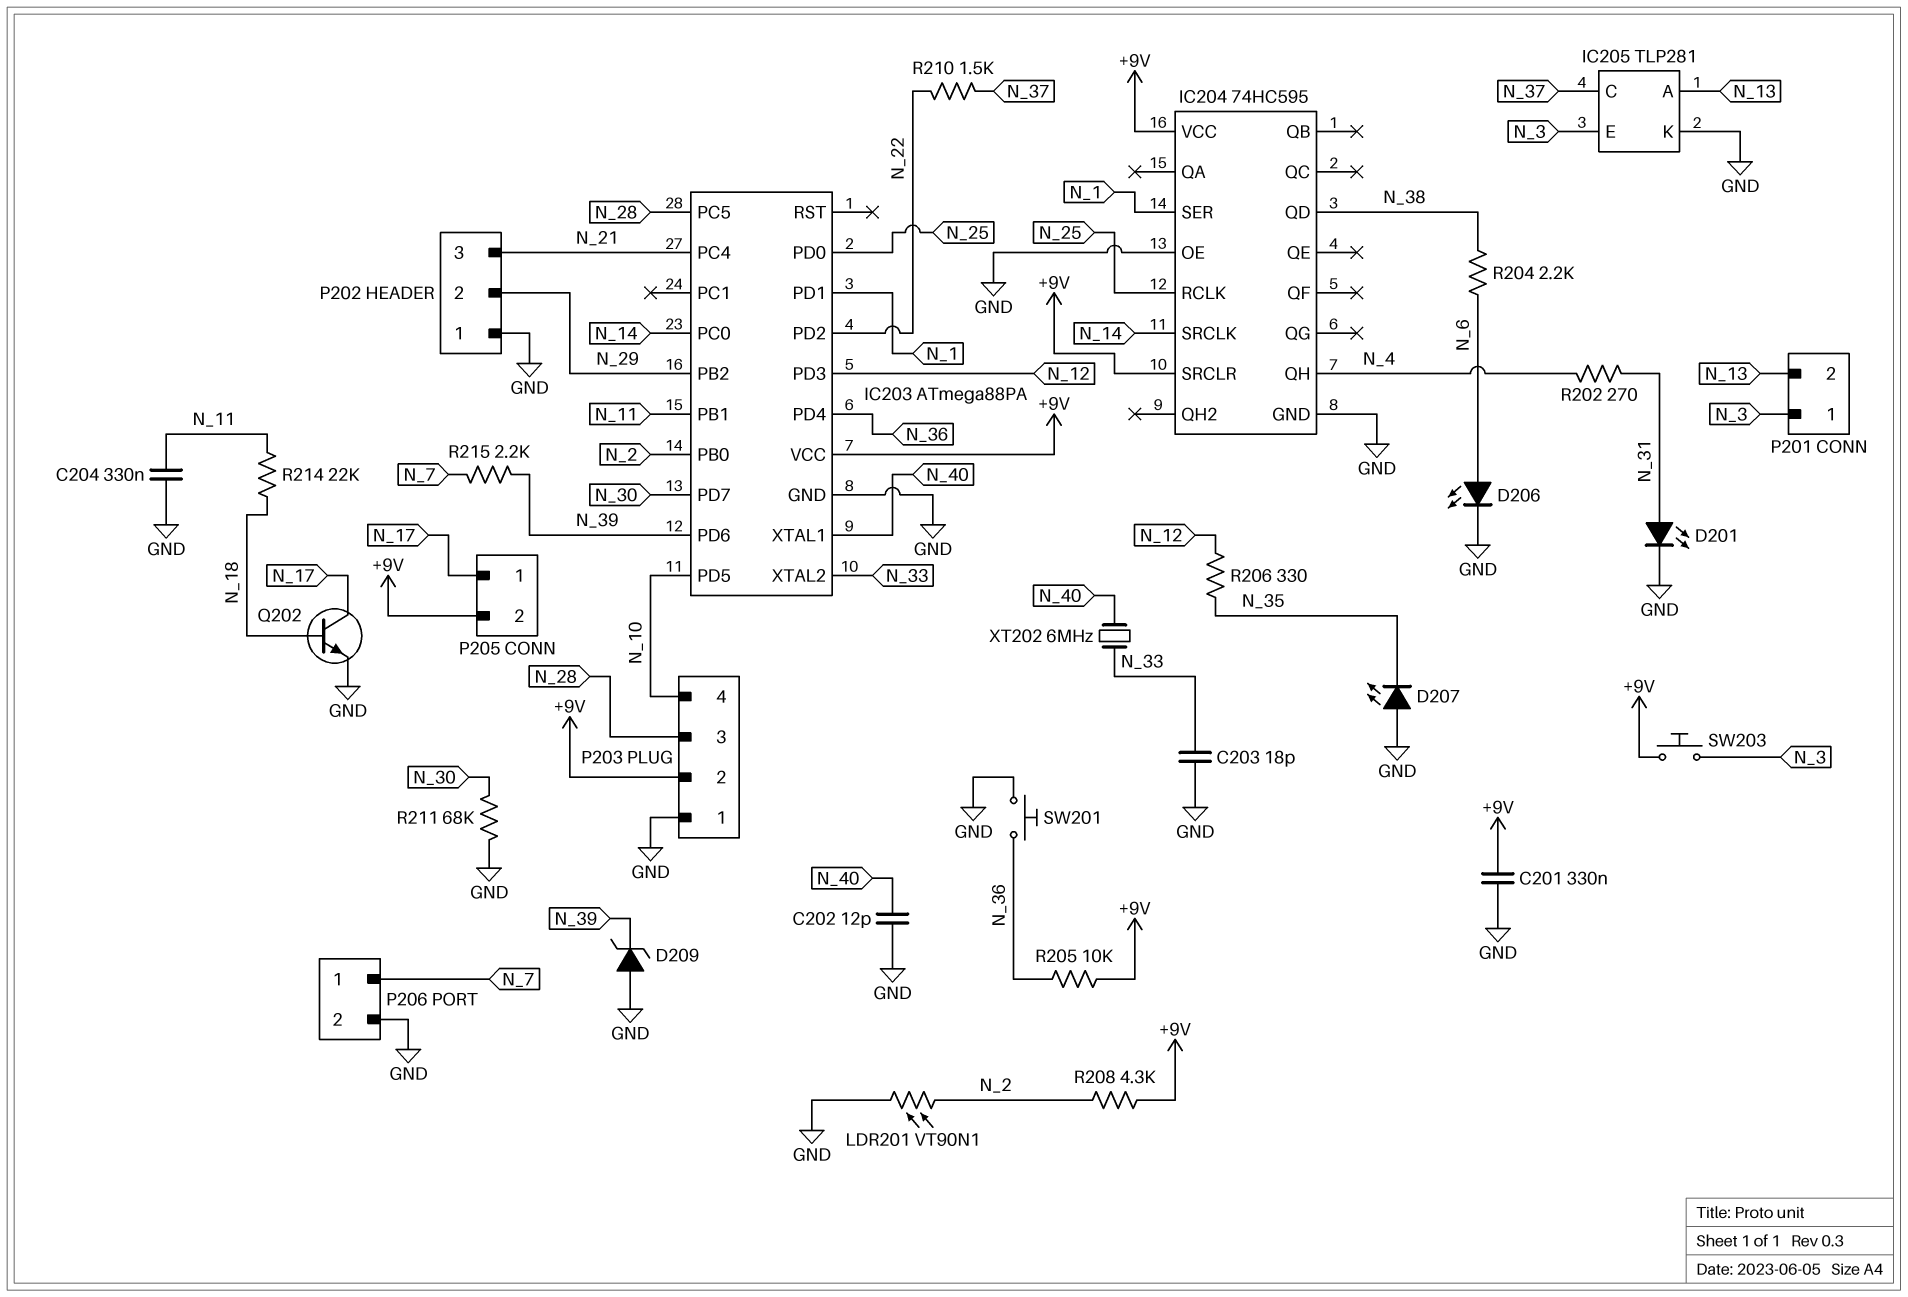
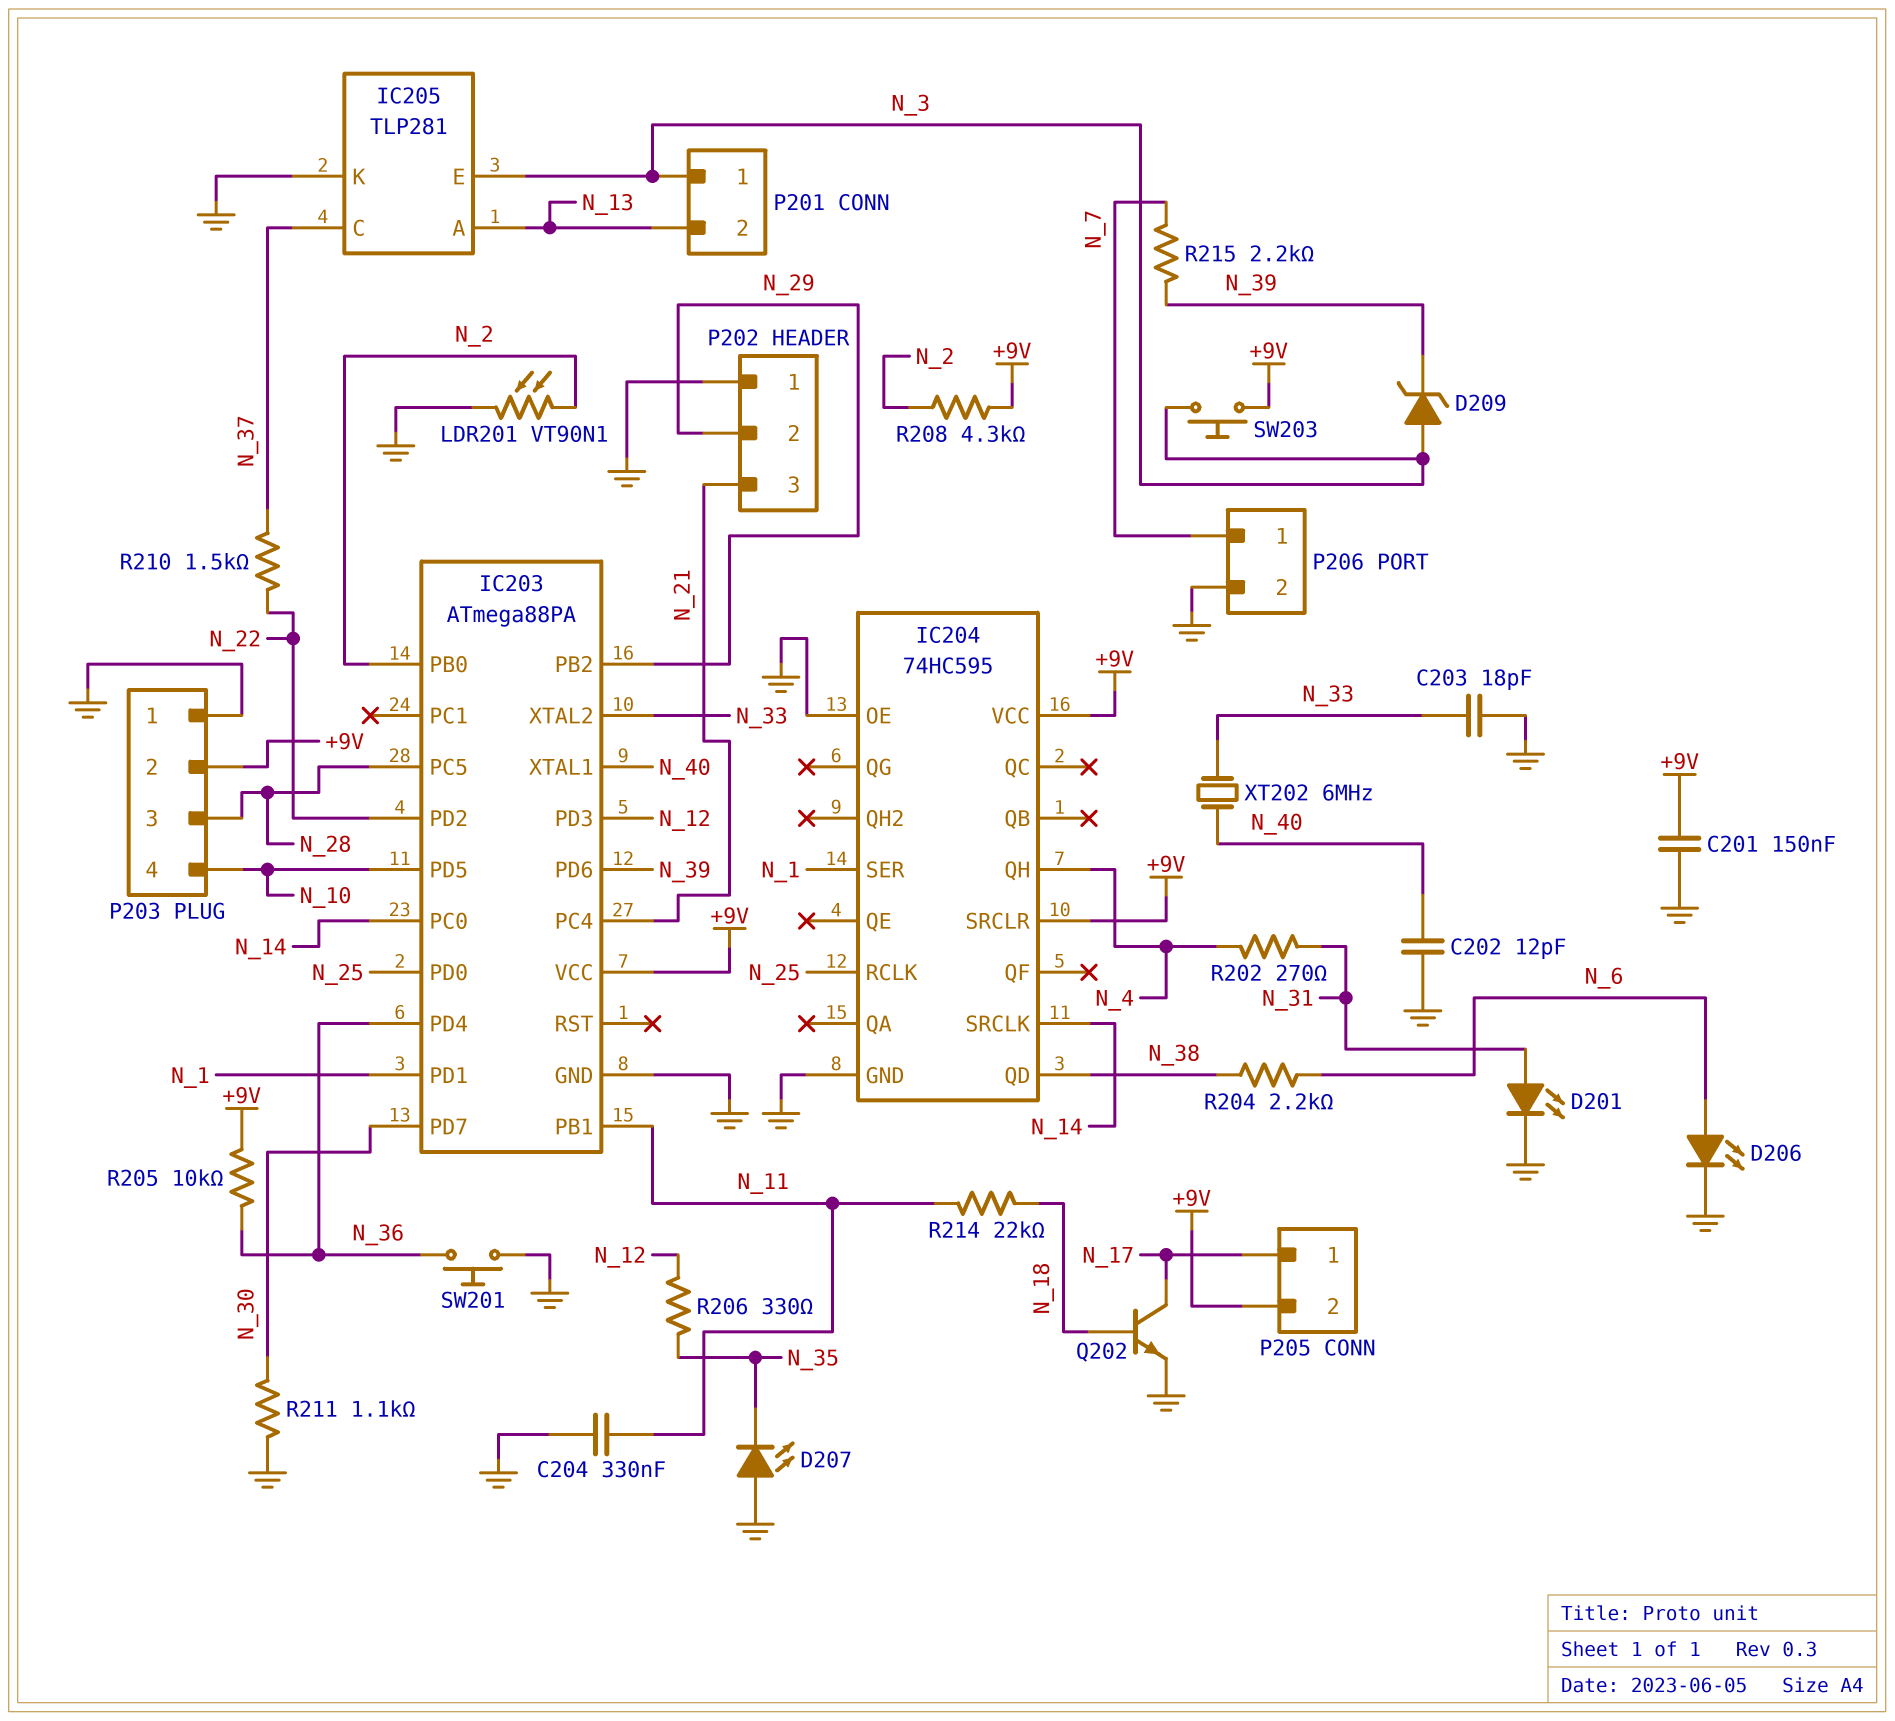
C201: 330nF (+9V, GND) -> 150nF (+9V, GND)
D209: zener (A GND, K N_39) -> zener (A N_3, K N_39)
R211: 68k (GND, N_30) -> 1.1k (GND, N_30)

